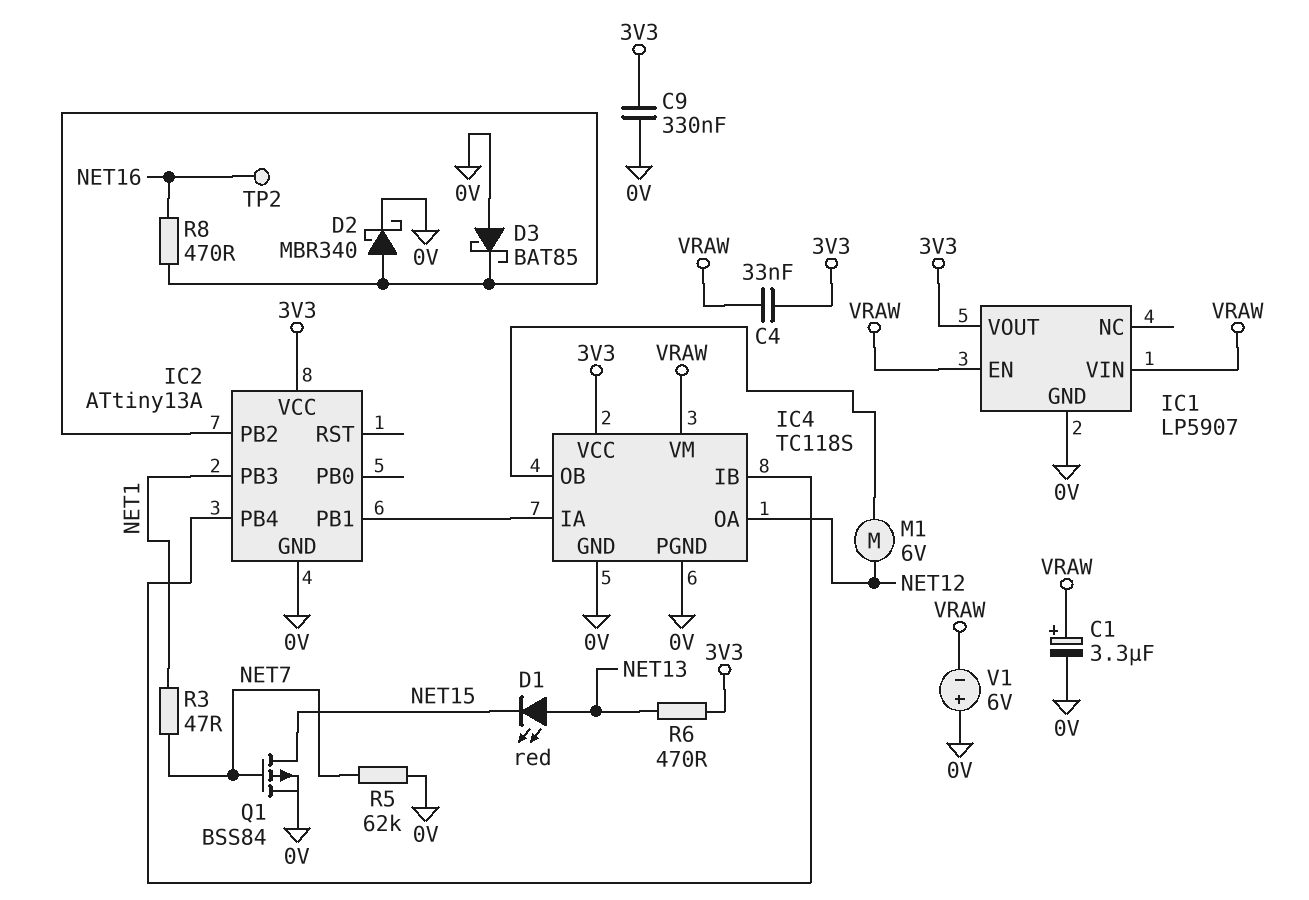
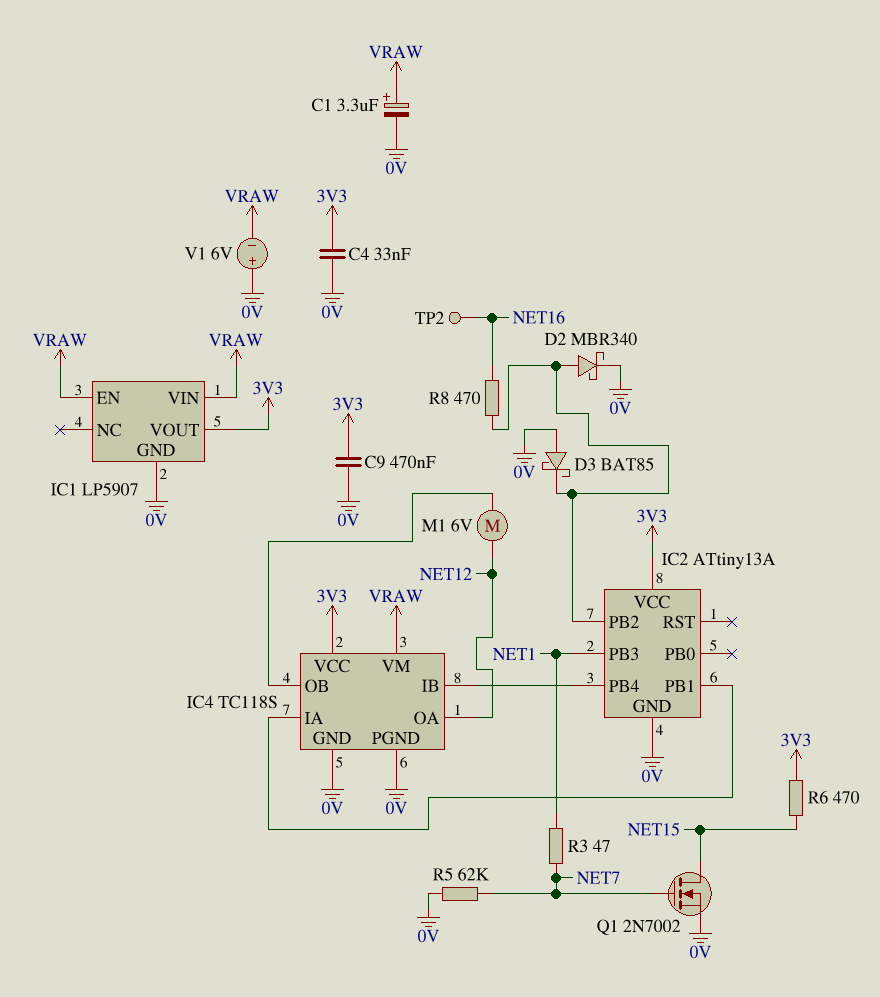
C4: 33nF (3V3, VRAW) -> 33nF (0V, 3V3)
C9: 330nF (0V, 3V3) -> 470nF (0V, 3V3)
D1: LED red (A NET13, K NET15) -> none
Q1: PMOS BSS84 (G NET7, D NET15, S 0V) -> NMOS 2N7002 (G NET7, D NET15, S 0V)
R6: 470 (3V3, NET13) -> 470 (3V3, NET15)

